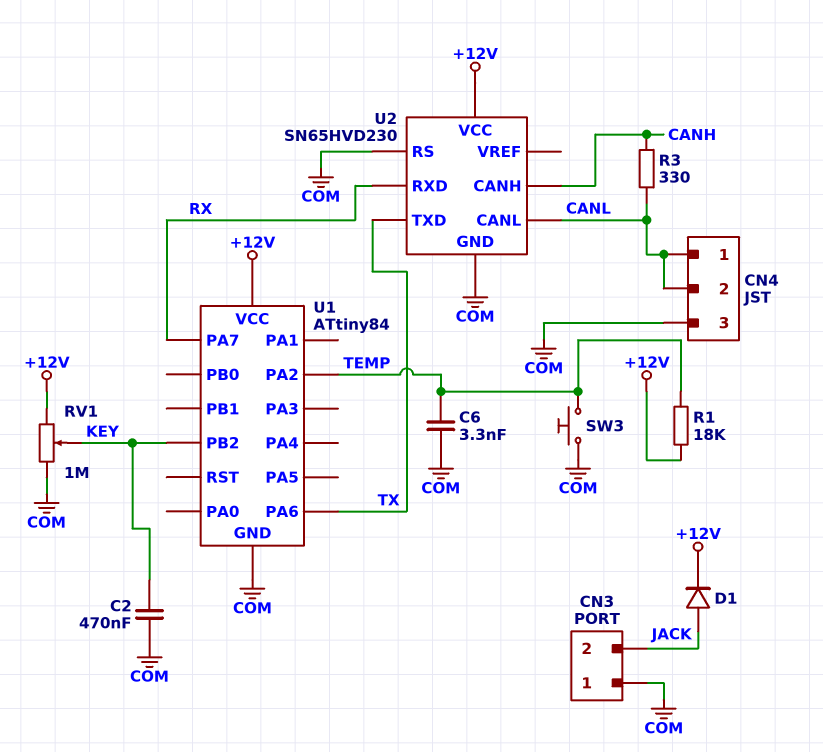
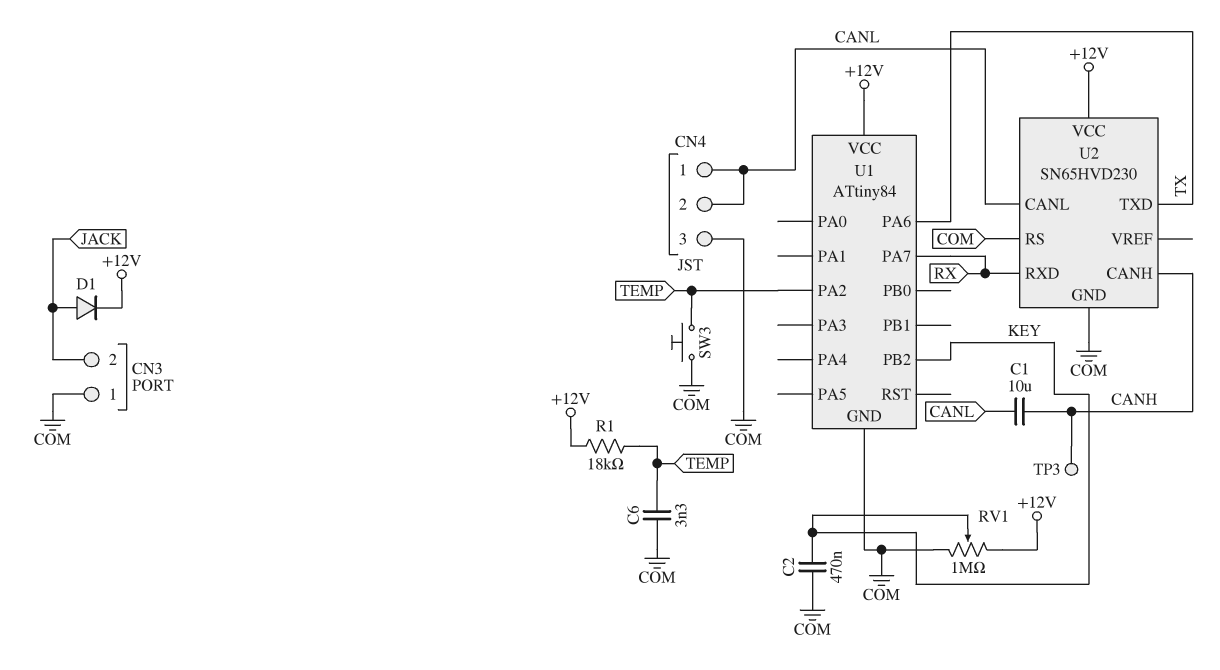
C1: none -> 10uF (CANH, CANL)
R3: 330 (CANH, CANL) -> none
TP3: none -> test point (CANH)

